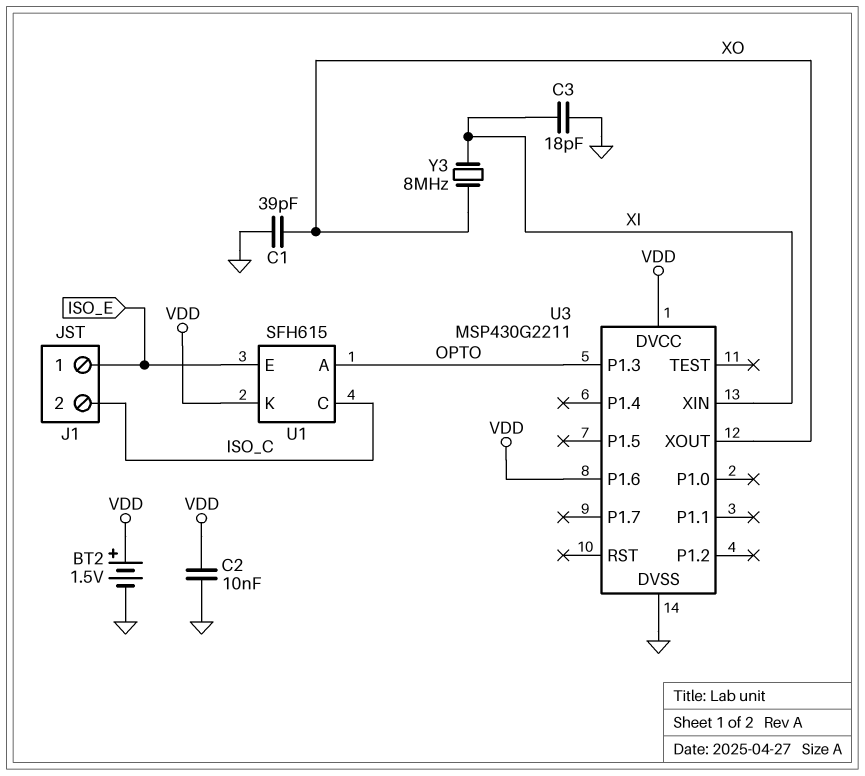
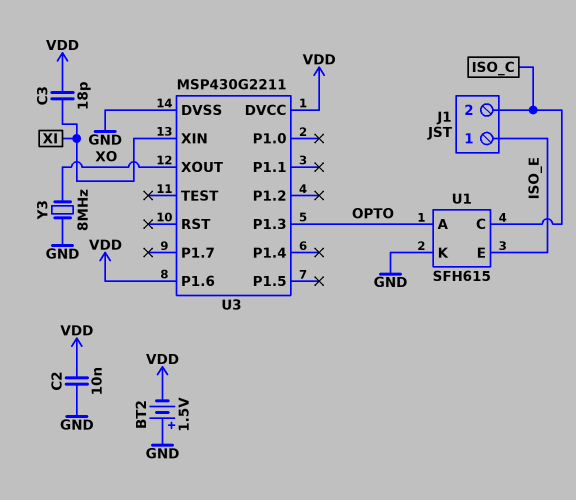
BT2: 1.5V (plus VDD, minus GND) -> 1.5V (plus GND, minus VDD)
C1: 39pF (GND, XO) -> none
C3: 18pF (GND, XI) -> 18pF (VDD, XI)
U1 pin K: VDD -> GND
Y3: 8MHz (XI, XO) -> 8MHz (GND, XO)

